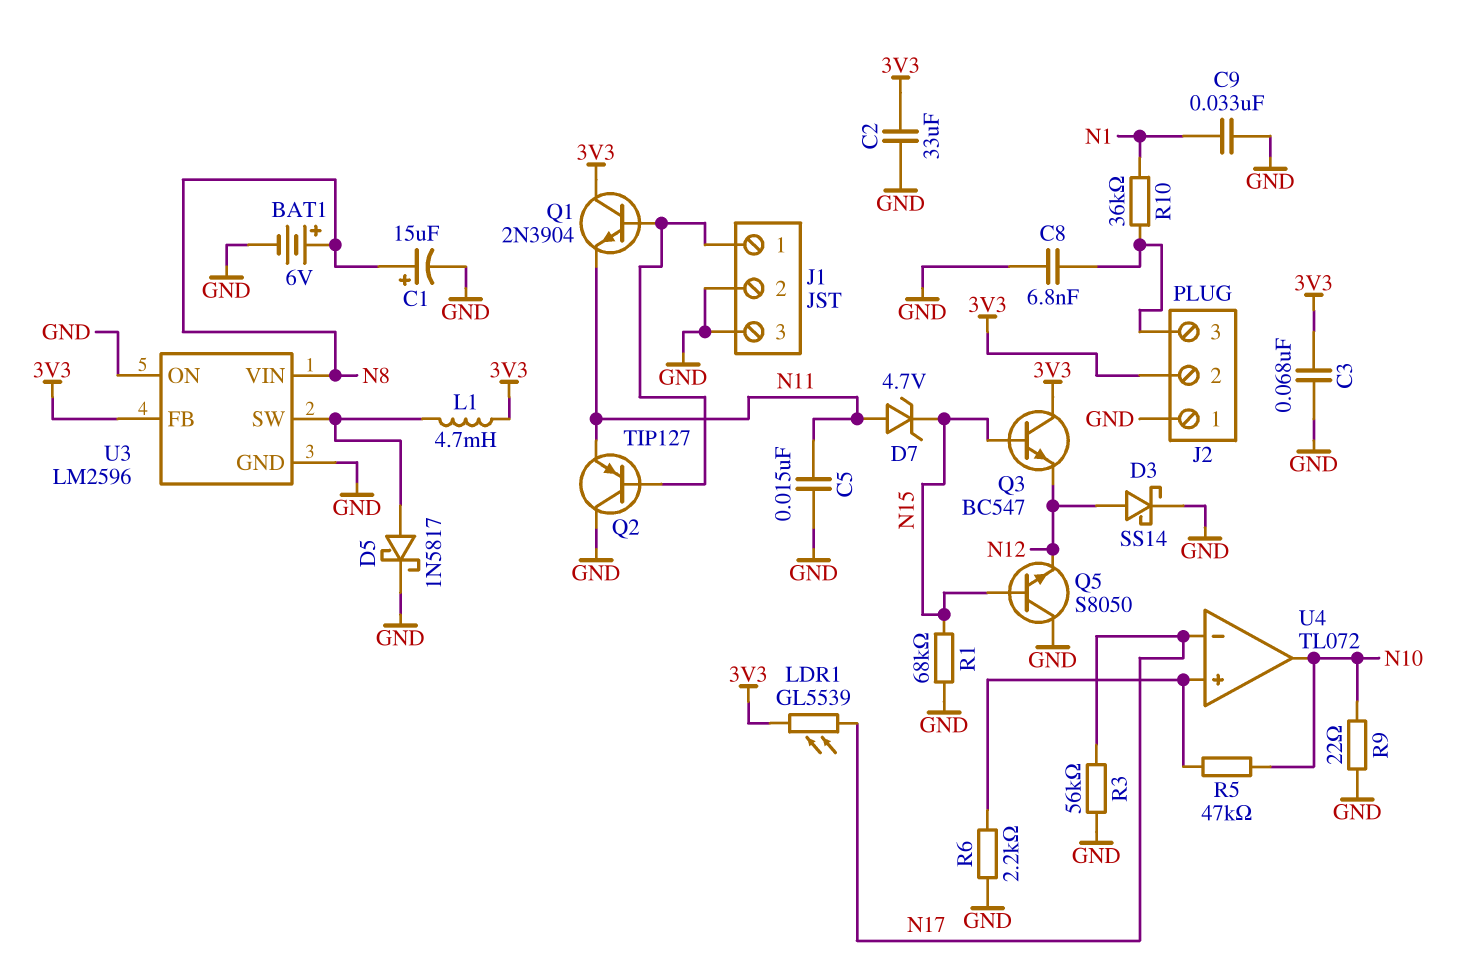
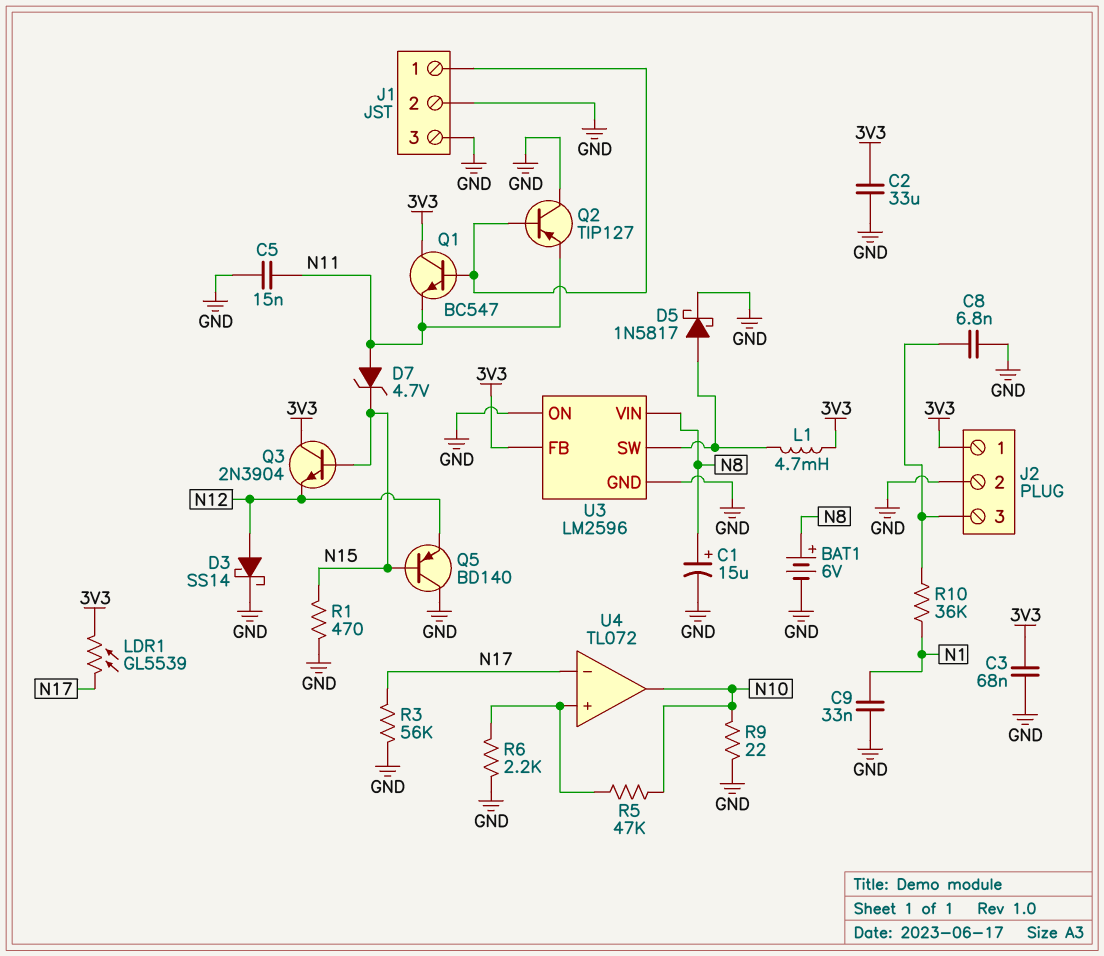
J2 pin 1: GND -> 3V3
J2 pin 2: 3V3 -> GND
Q1: NPN 2N3904 (B J1/1, C 3V3, E N11) -> NPN BC547 (B J1/1, C 3V3, E N11)
Q3: NPN BC547 (B N15, C 3V3, E N12) -> NPN 2N3904 (B N15, C 3V3, E N12)
Q5: NPN S8050 (B N15, C GND, E N12) -> PNP BD140 (B N15, C GND, E N12)
R1: 68k (GND, N15) -> 470 (GND, N15)

